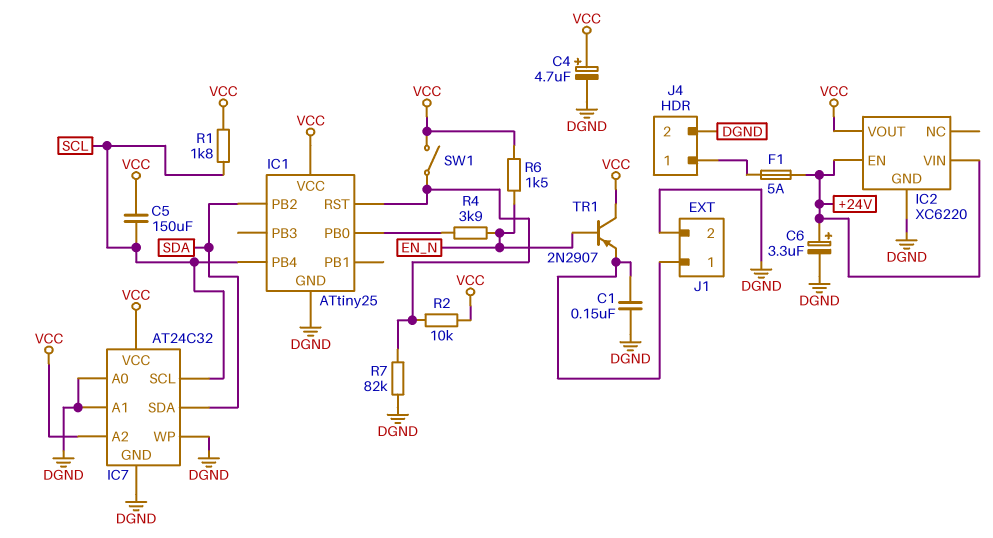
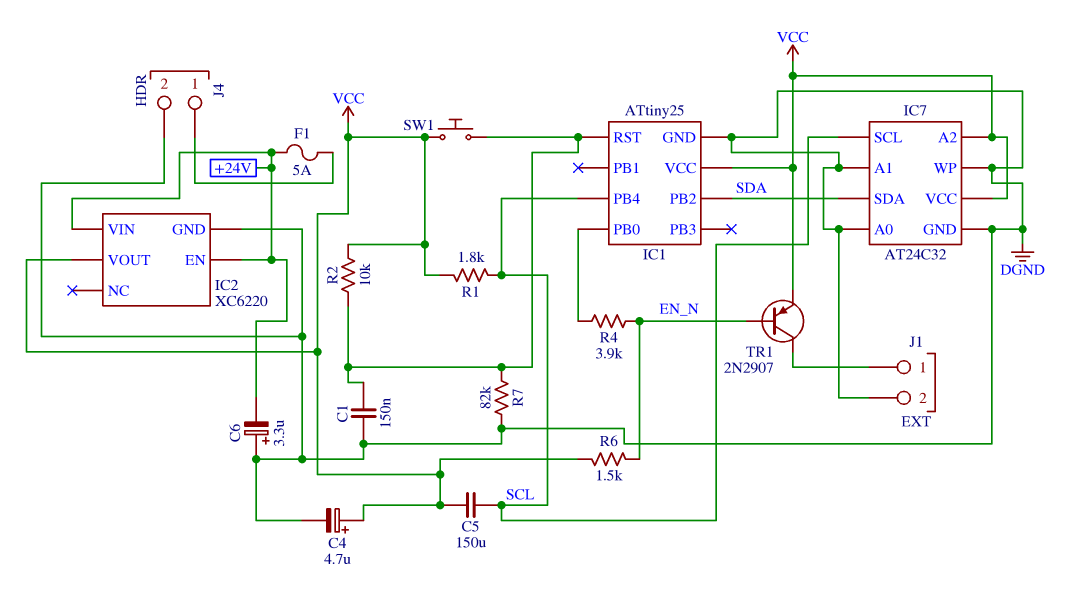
C1: 150nF (DGND, J1/1) -> 150nF (DGND, IC1/RST)
C6: 3.3uF (plus +24V, minus DGND) -> 3.3uF (plus DGND, minus +24V)
SW1: switch (IC1/RST, VCC) -> button (IC1/RST, VCC)
TR1: PNP 2N2907 (B EN_N, C VCC, E J1/1) -> PNP 2N2907 (B EN_N, C J1/1, E VCC)

